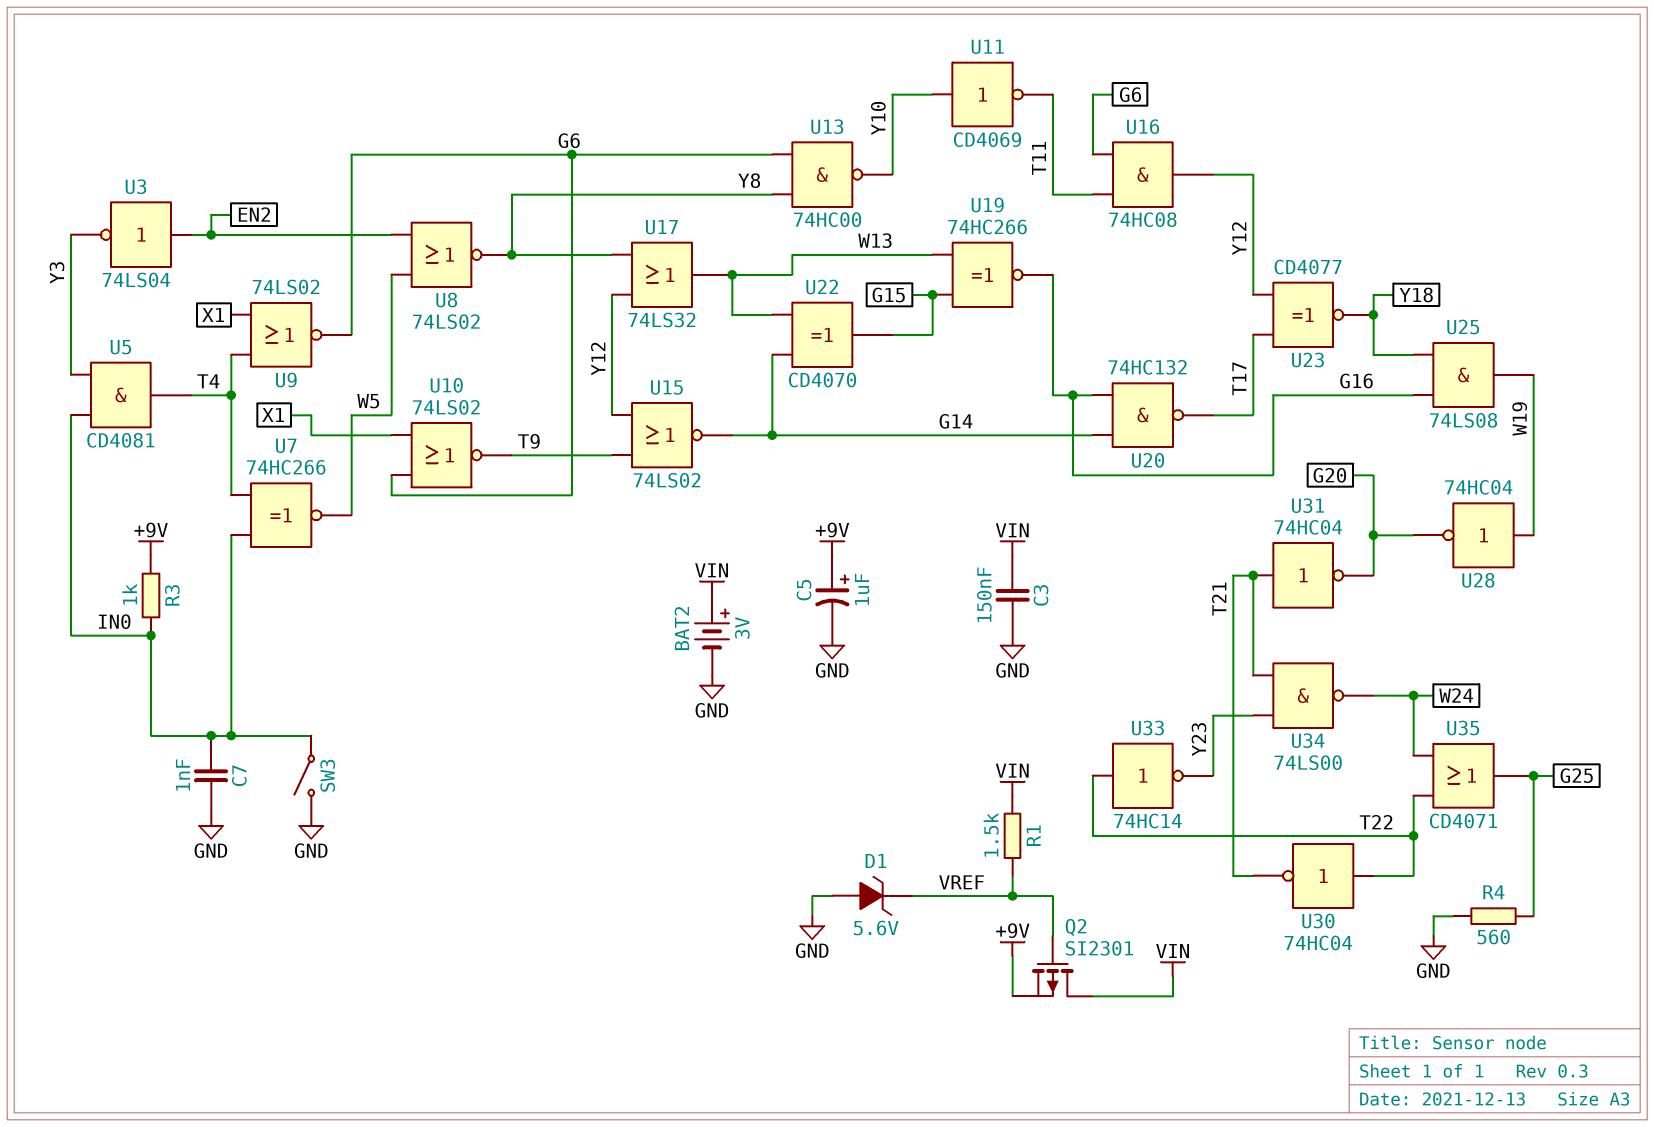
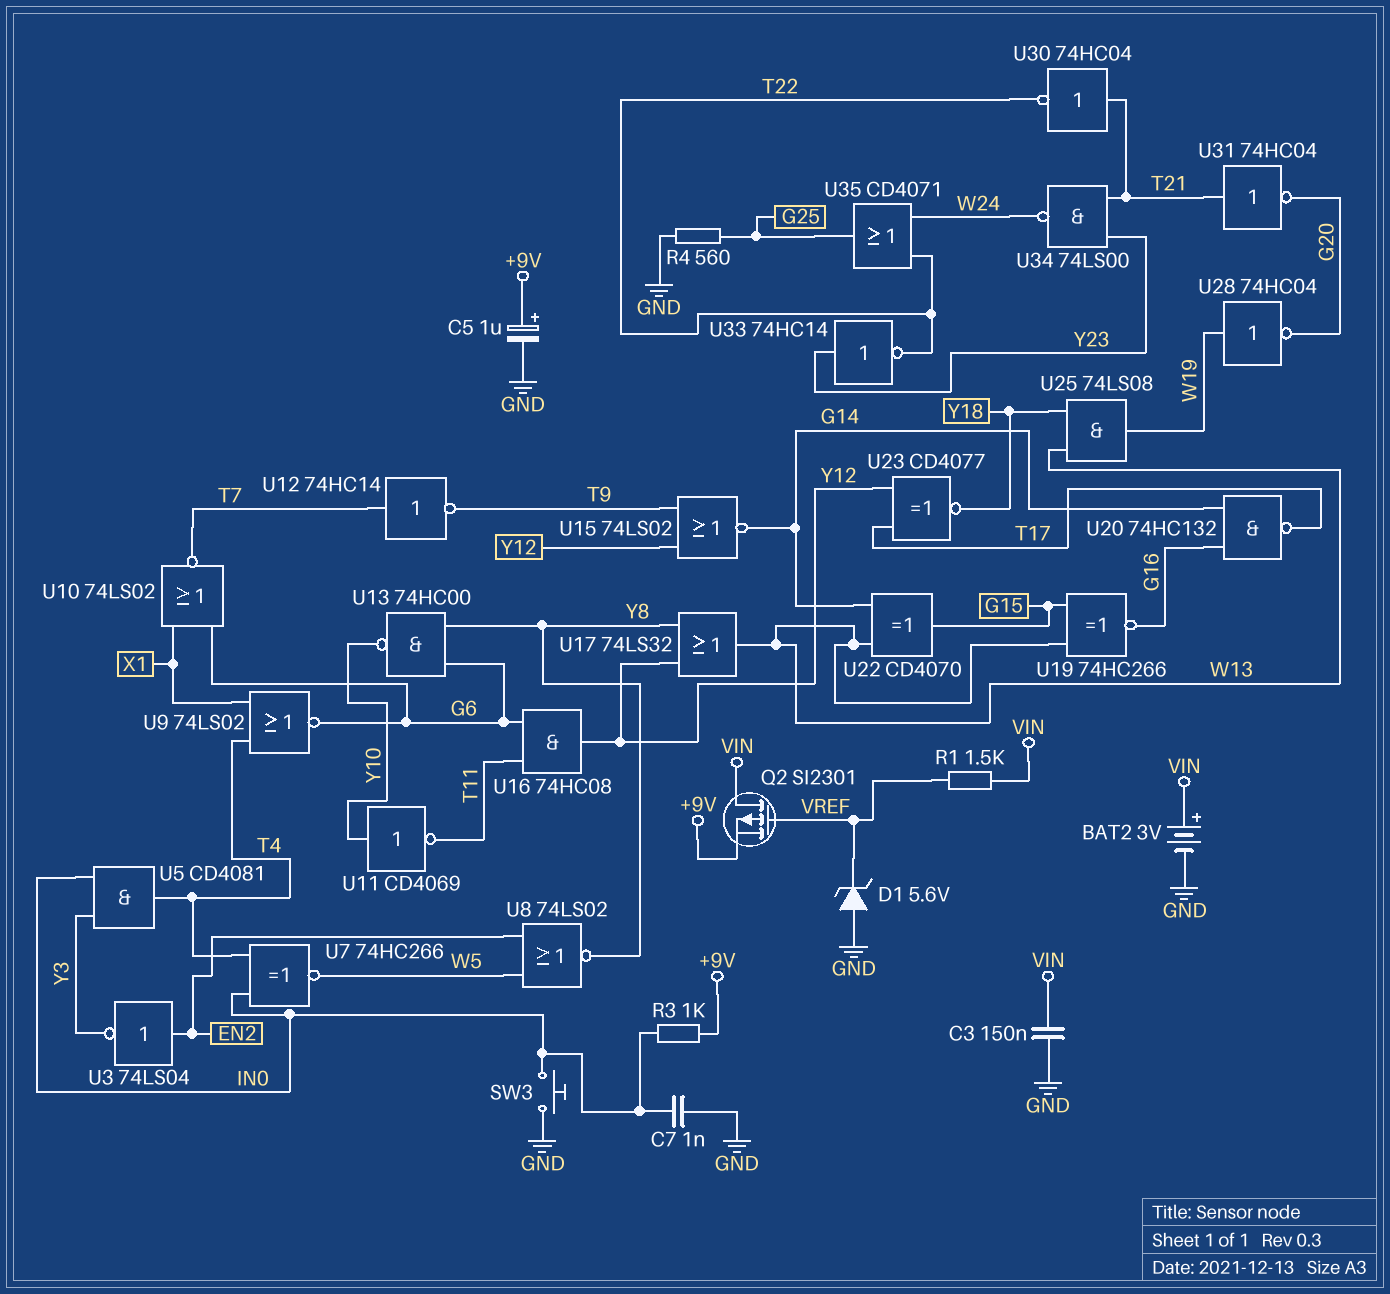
SW3: switch (GND, IN0) -> button (GND, IN0)
U10: NOR 74LS02 (in G6, in X1, out T9) -> NOR 74LS02 (in G6, in X1, out T7)
U12: none -> NOT 74HC14 (in T7, out T9)
U25: AND 74LS08 (in G16, in Y18, out W19) -> AND 74LS08 (in W13, in Y18, out W19)
U30: NOT 74HC04 (in T22, out T21) -> NOT 74HC04 (in T21, out T22)
U33: NOT 74HC14 (in T22, out Y23) -> NOT 74HC14 (in Y23, out T22)

